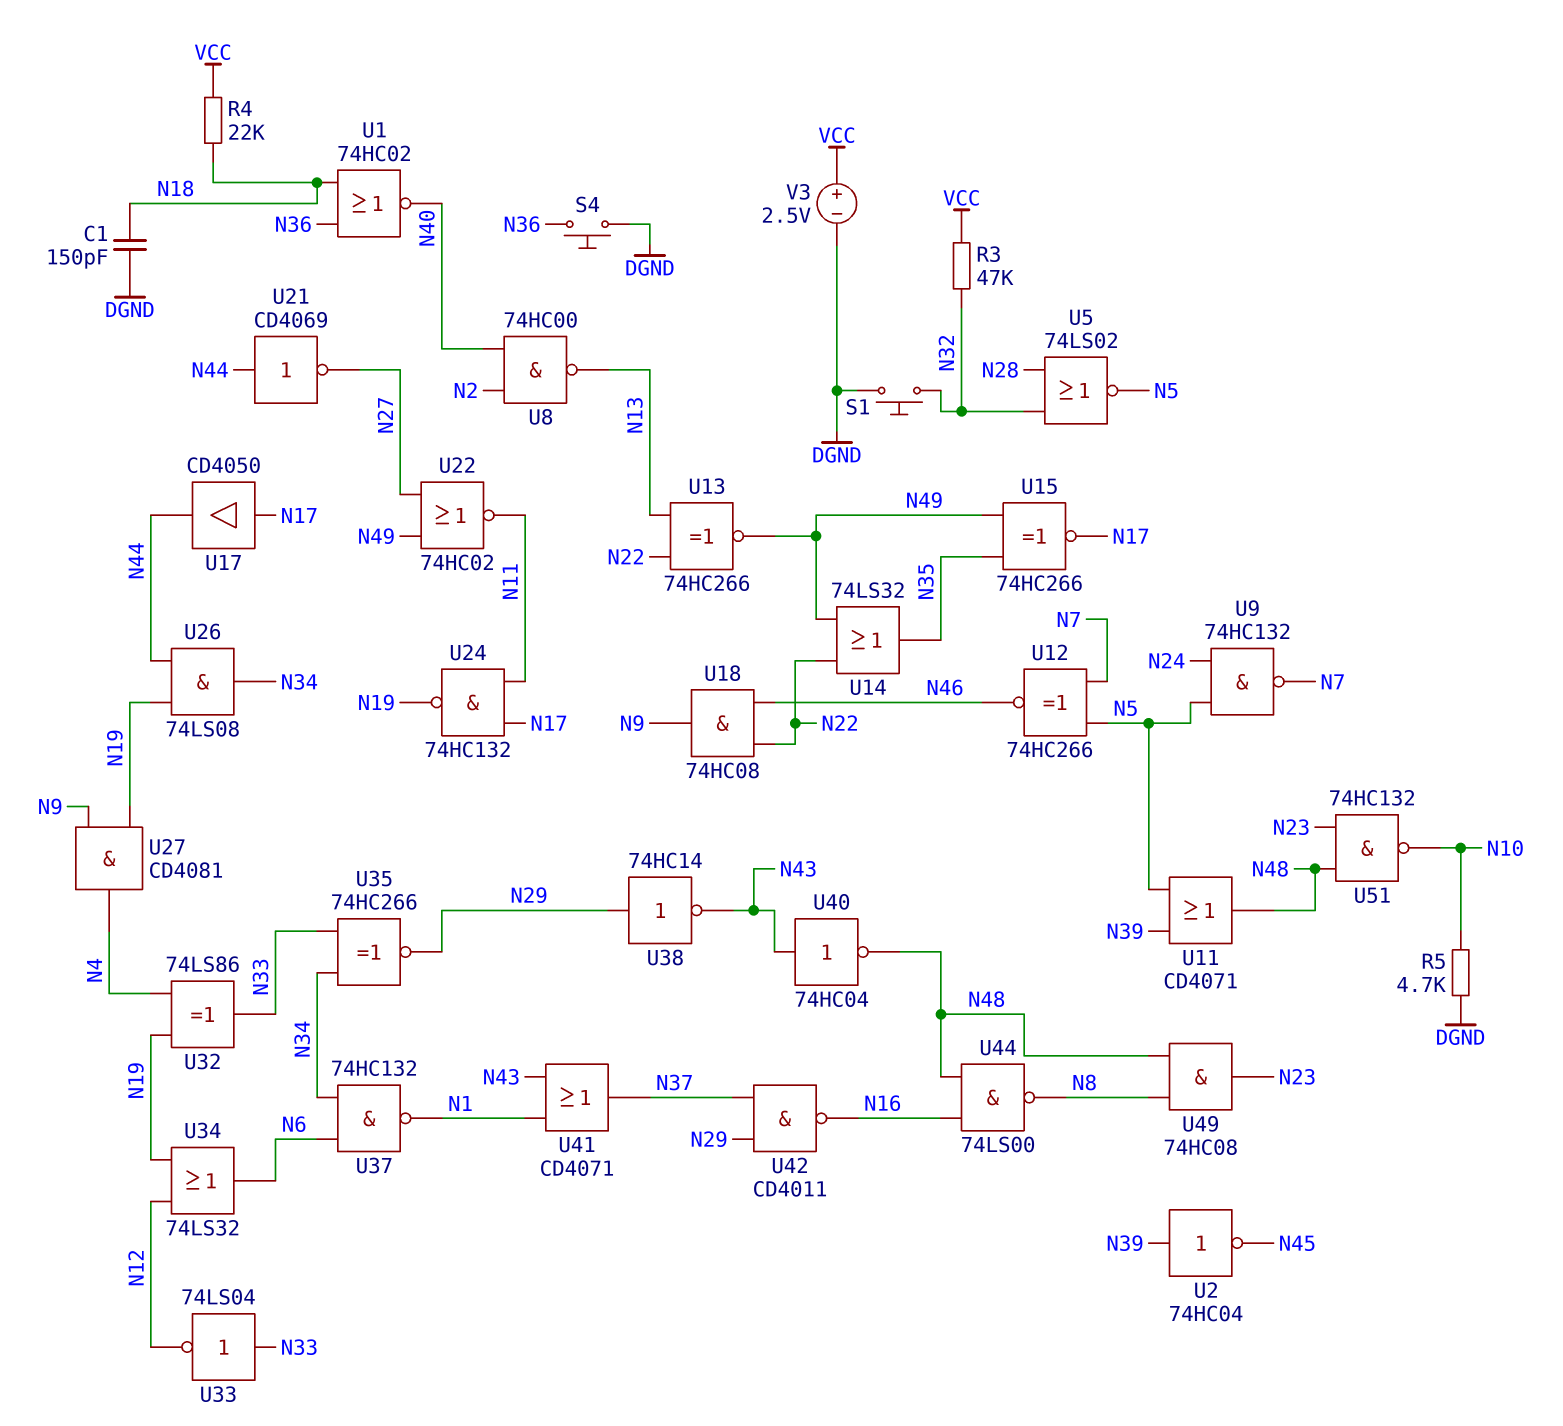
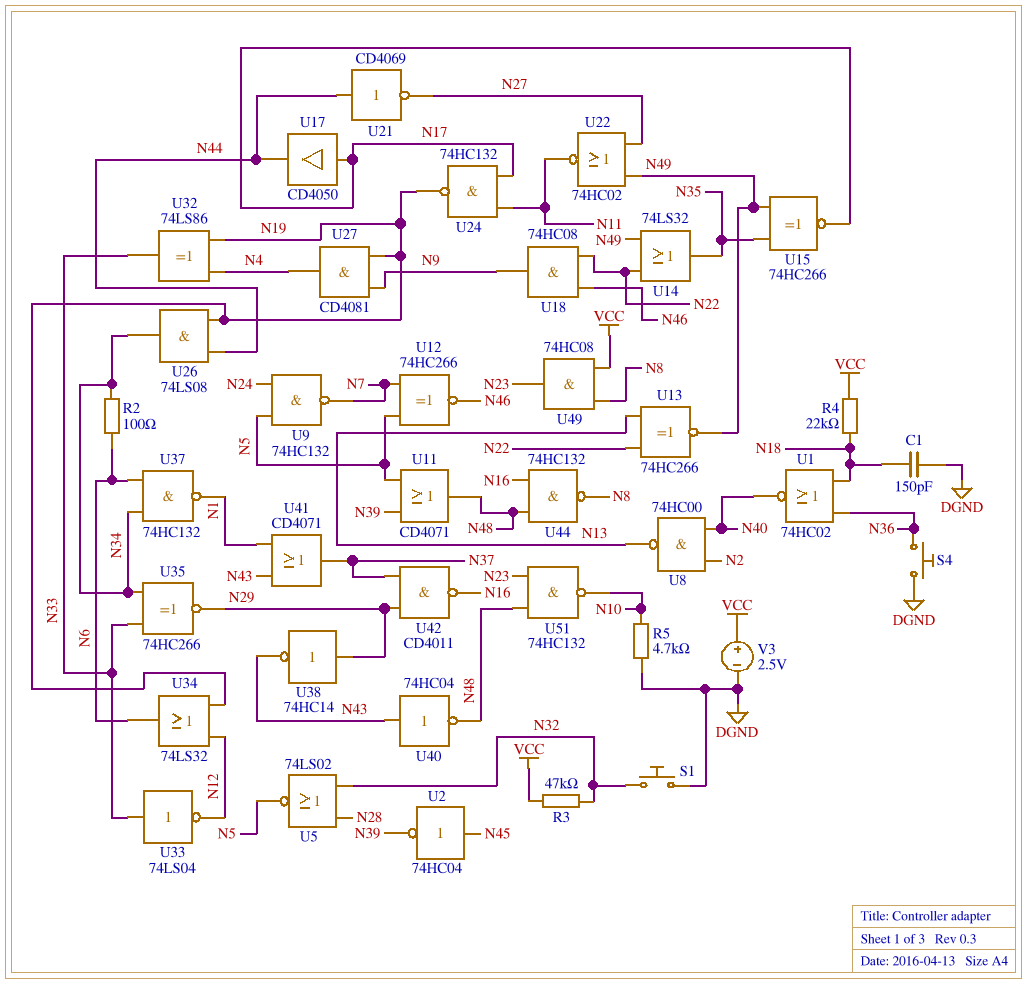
R2: none -> 100 (N6, N34)
U2: NOT 74HC04 (in N39, out N45) -> NOT 74HC04 (in N45, out N39)
U44: NAND 74LS00 (in N16, in N48, out N8) -> NAND 74HC132 (in N16, in N48, out N8)
U49: AND 74HC08 (in N8, in N48, out N23) -> AND 74HC08 (in N8, in VCC, out N23)

